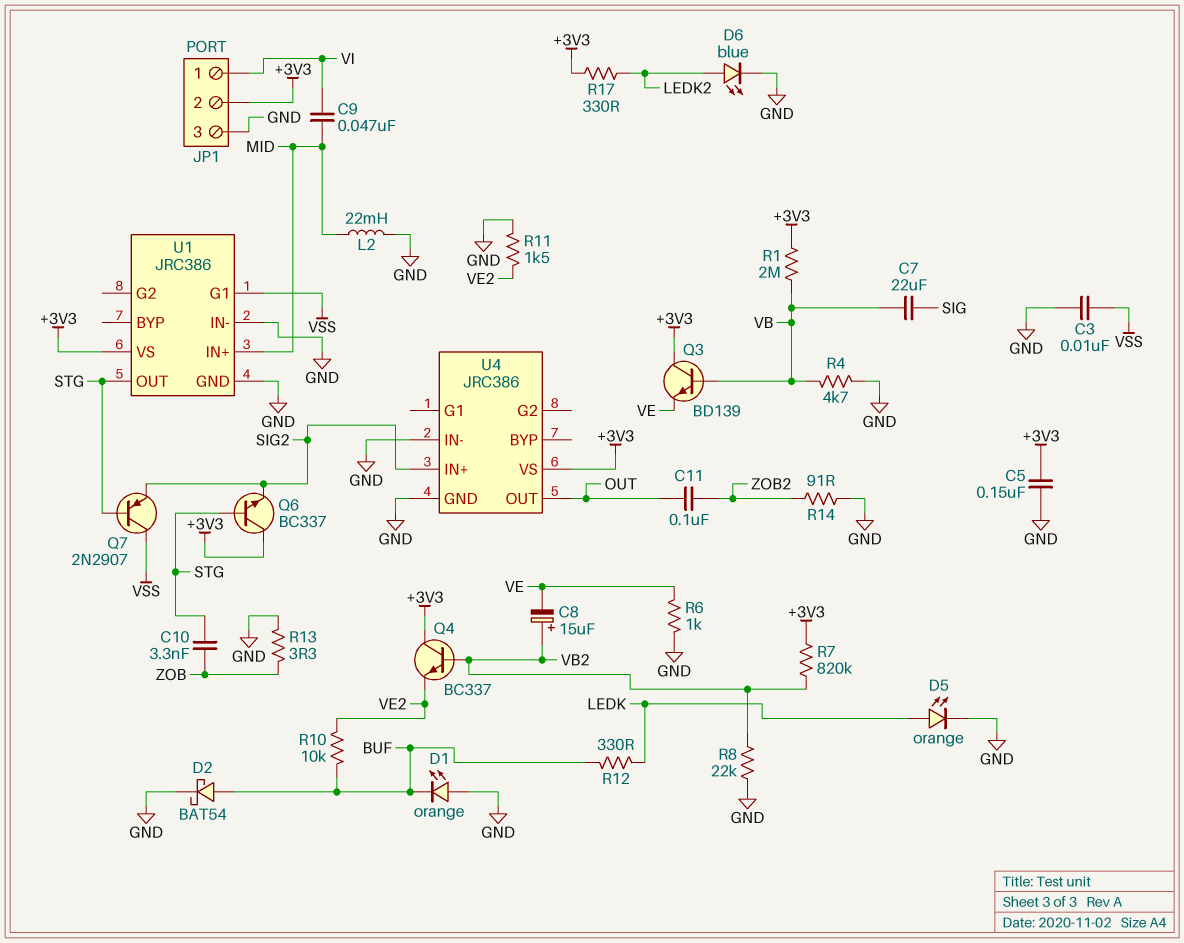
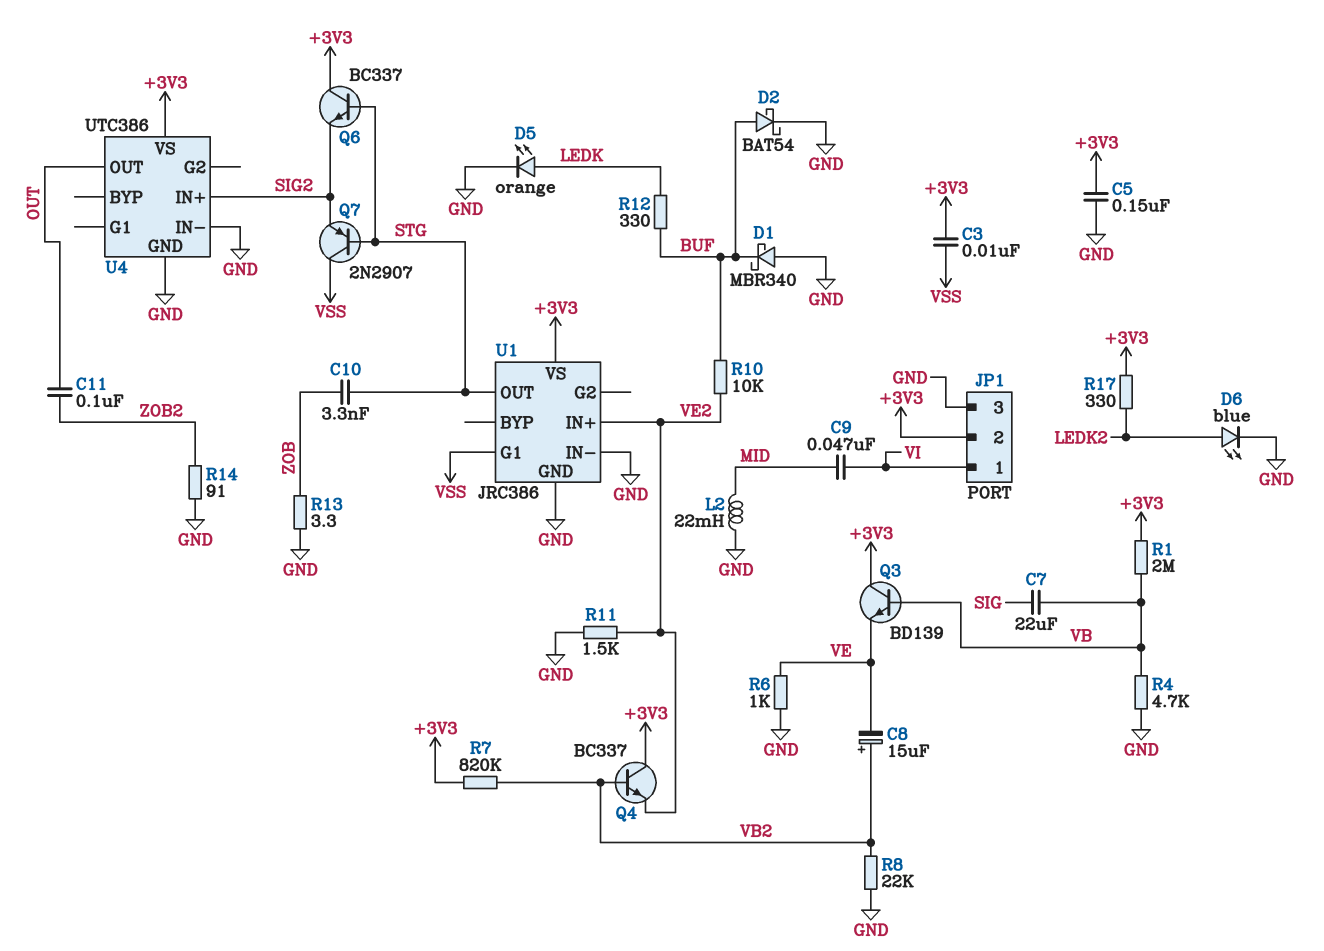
C3: 10nF (GND, VSS) -> 10nF (+3V3, VSS)
D1: LED orange (A GND, K BUF) -> schottky MBR340 (A GND, K BUF)
U1 pin IN+: MID -> VE2
U4: JRC386 -> UTC386

